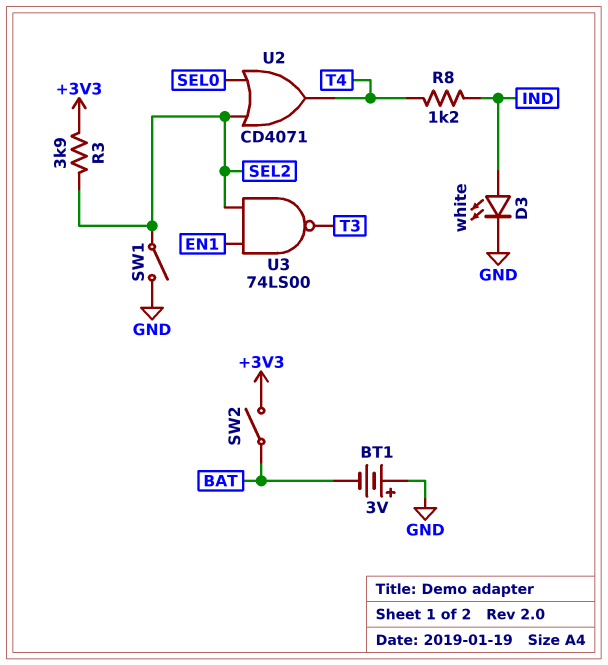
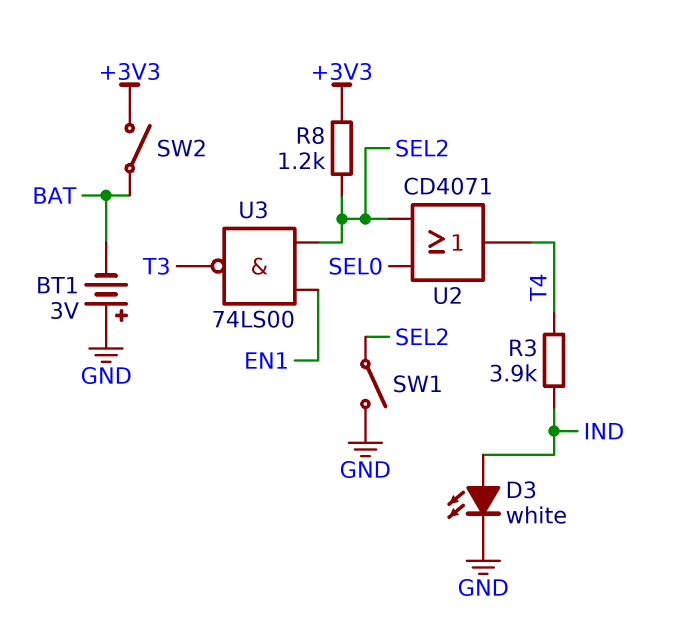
R3: 3.9k (+3V3, SEL2) -> 3.9k (IND, T4)
R8: 1.2k (IND, T4) -> 1.2k (+3V3, SEL2)

